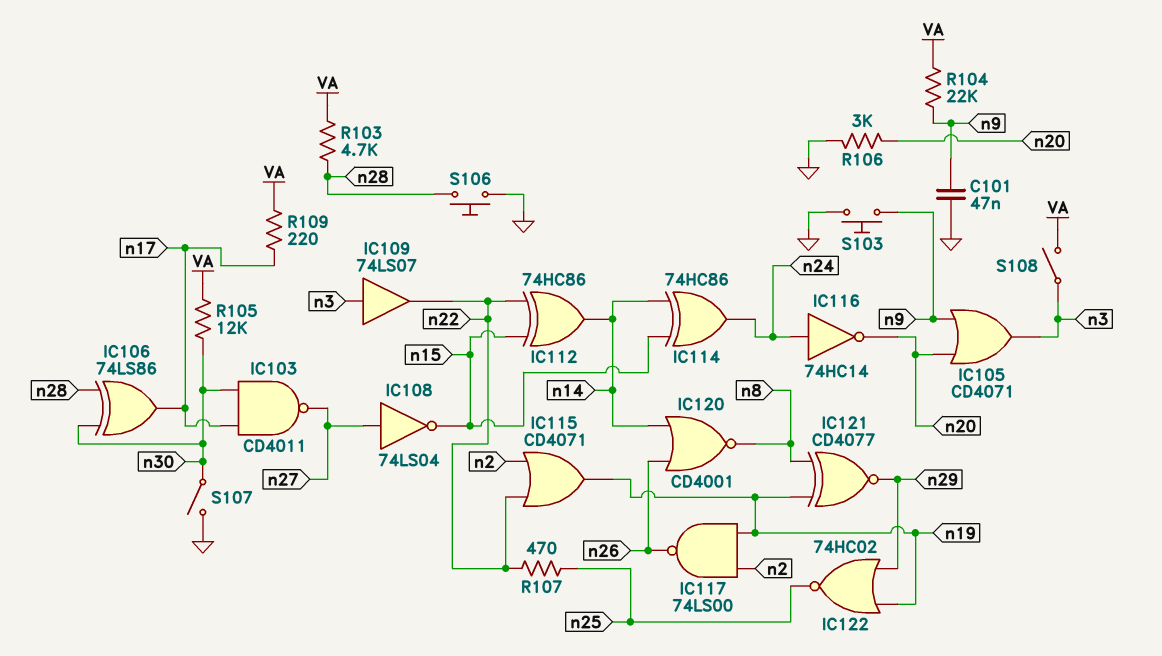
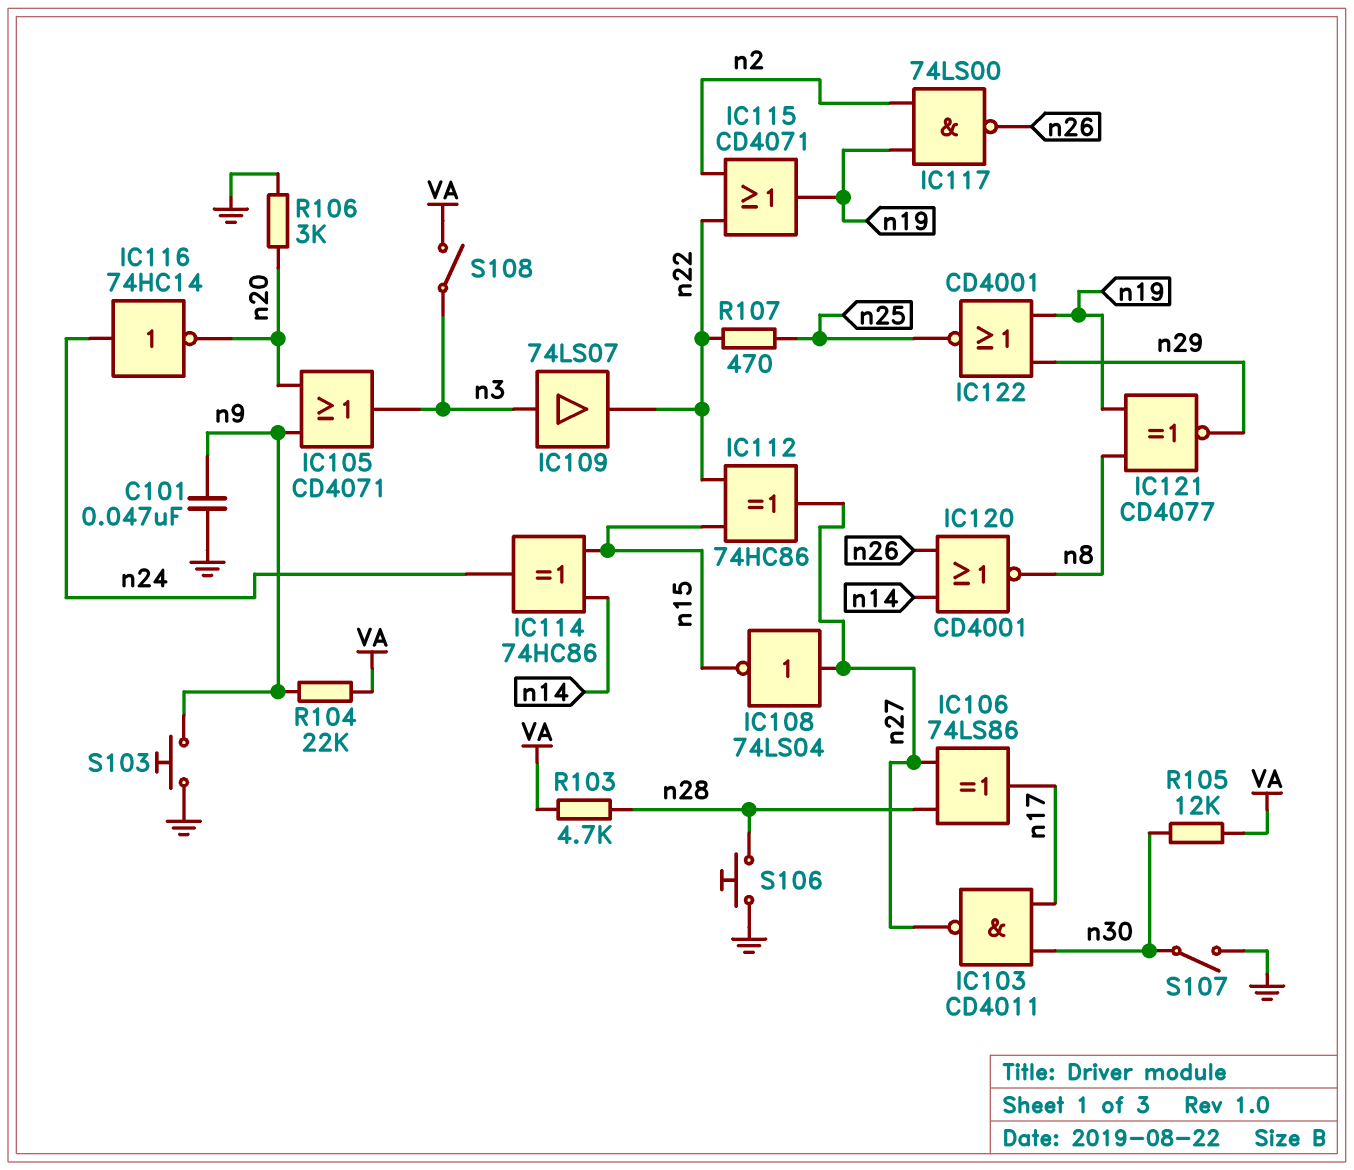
IC106: XOR 74LS86 (in n28, in n30, out n17) -> XOR 74LS86 (in n27, in n28, out n17)
IC112: XOR 74HC86 (in n15, in n22, out n14) -> XOR 74HC86 (in n15, in n22, out n27)
IC122: NOR 74HC02 (in n19, in n29, out n25) -> NOR CD4001 (in n19, in n29, out n25)
R109: 220 (VA, n17) -> none

